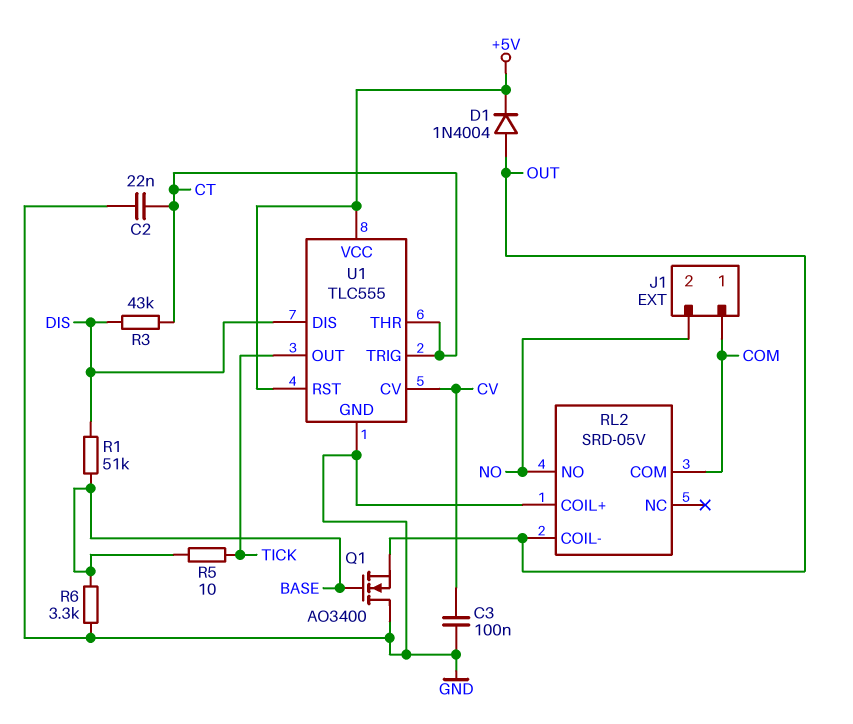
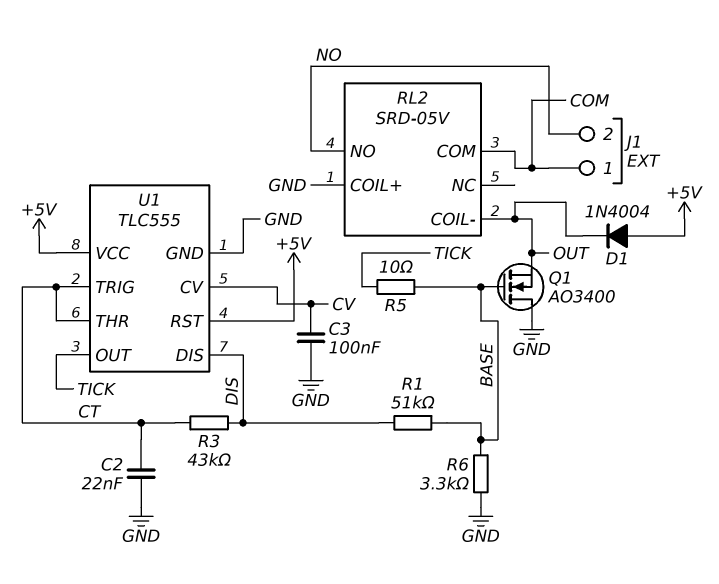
D1: diode 1N4004 (A OUT, K +5V) -> diode 1N4004 (A +5V, K OUT)

